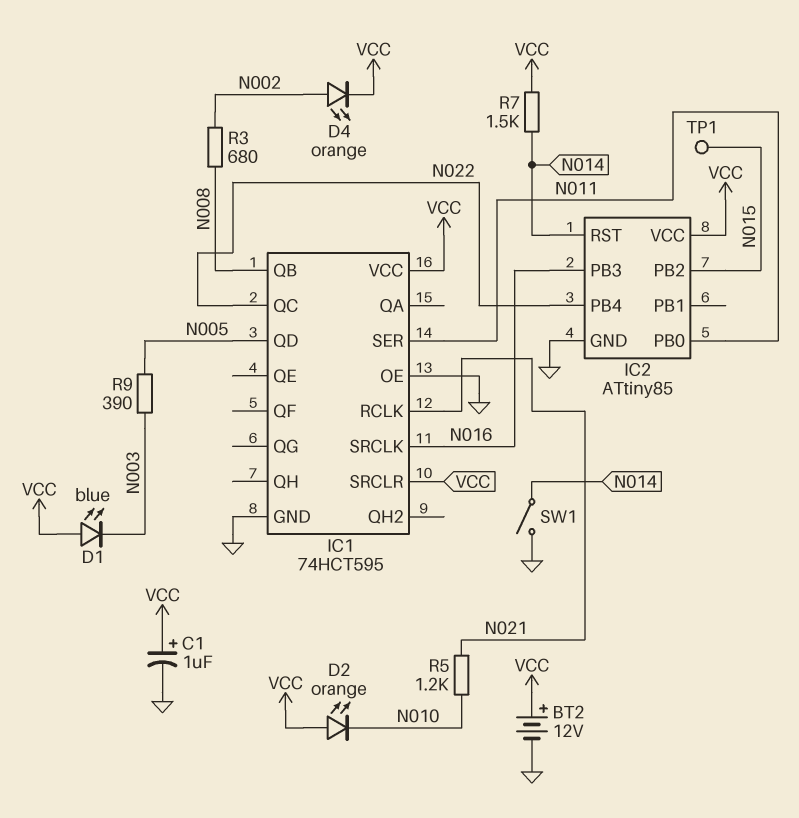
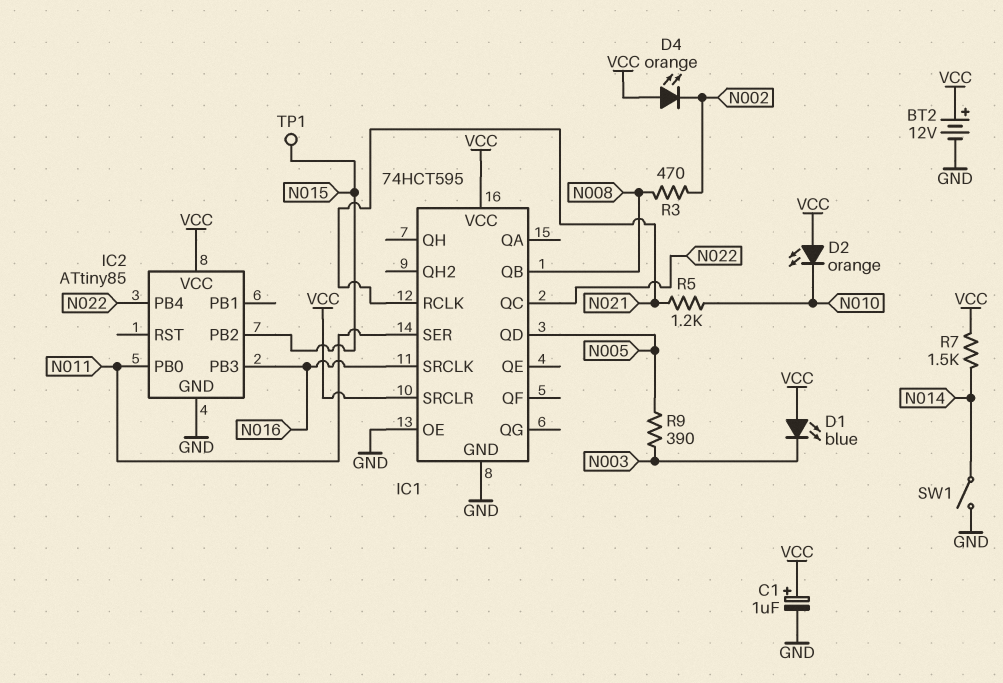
D4: LED orange (A N002, K VCC) -> LED orange (A VCC, K N002)
IC2 pin RST: N014 -> none
R3: 680 (N002, N008) -> 470 (N002, N008)

